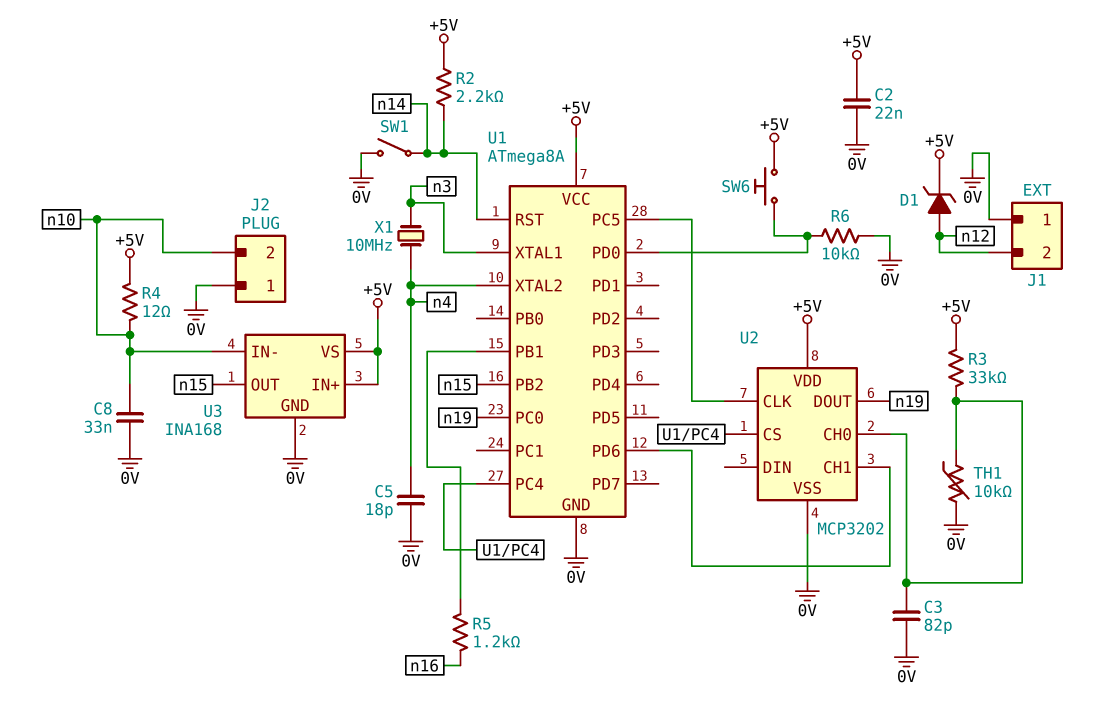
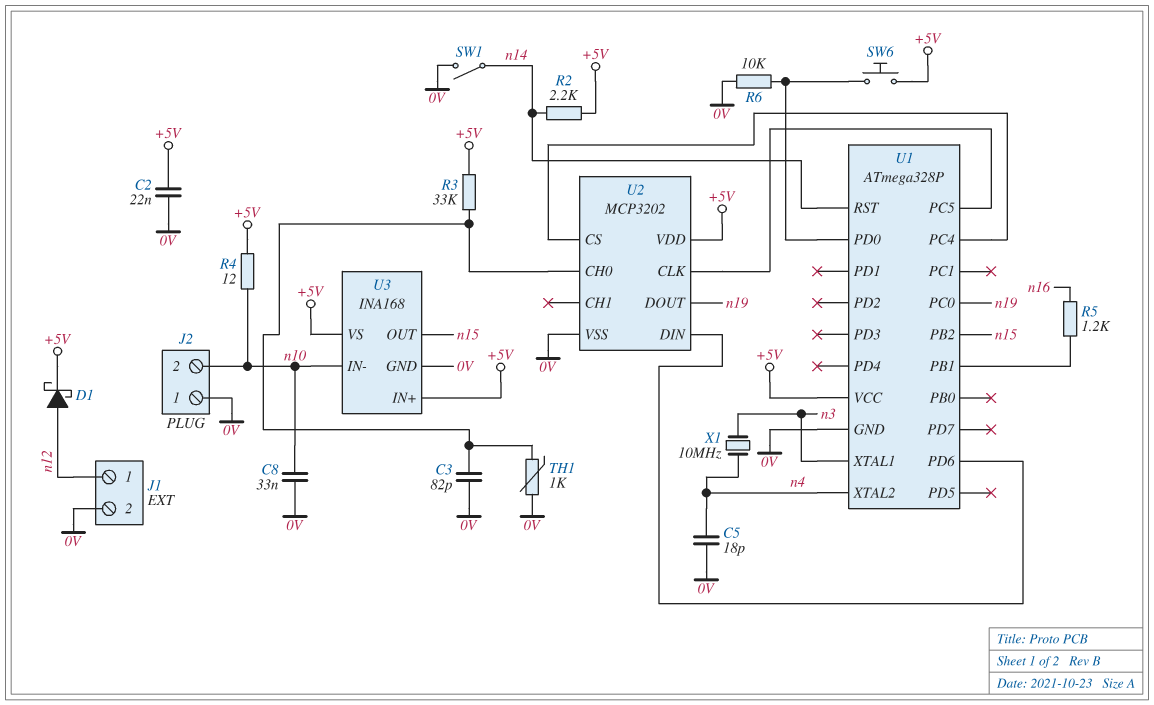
D1: zener (A n12, K +5V) -> schottky (A n12, K +5V)
J1 pin 1: 0V -> n12
J1 pin 2: n12 -> 0V
TH1: 10k (0V, U2/CH0) -> 1k (0V, U2/CH0)
U1: ATmega8A -> ATmega328P
U2 pin CH1: U1/PD6 -> none
U2 pin DIN: none -> U1/PD6

